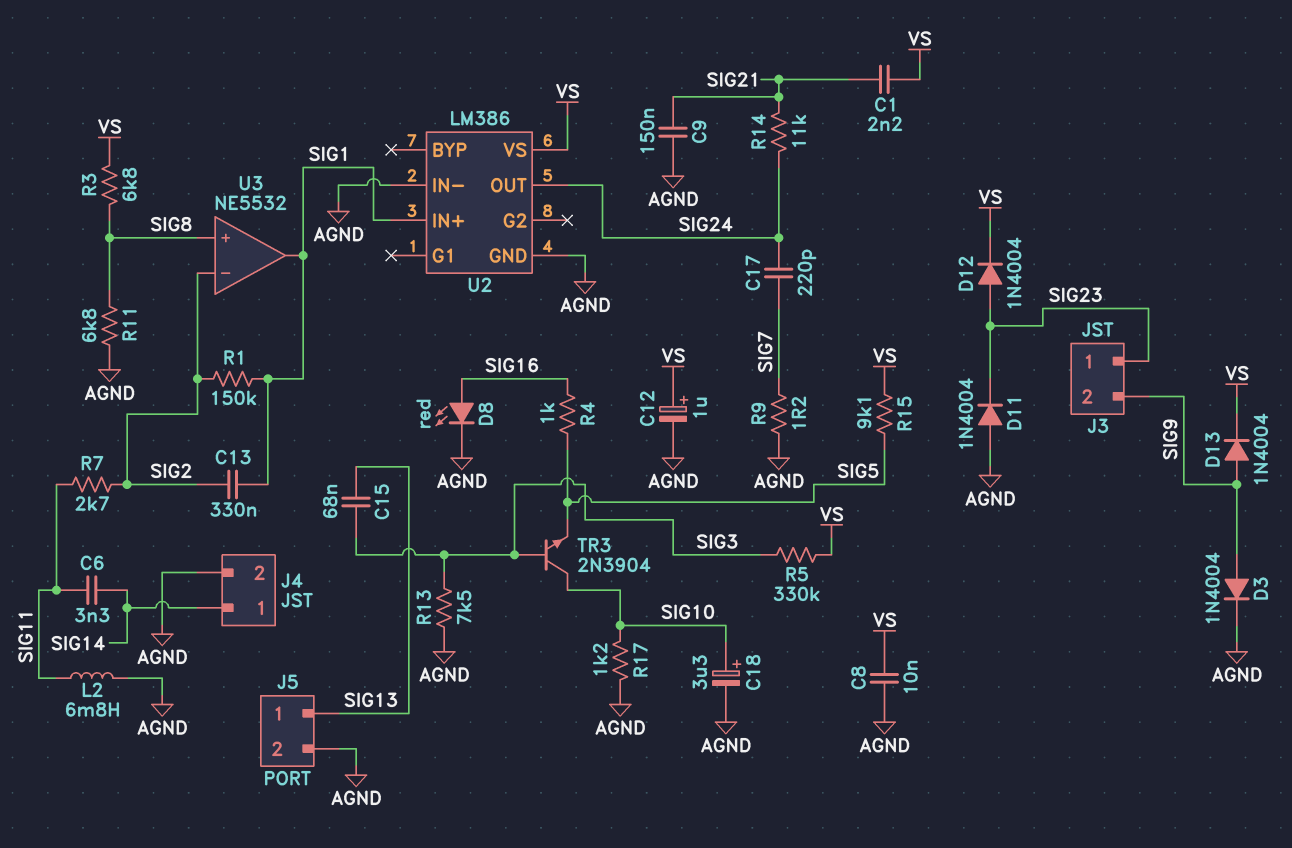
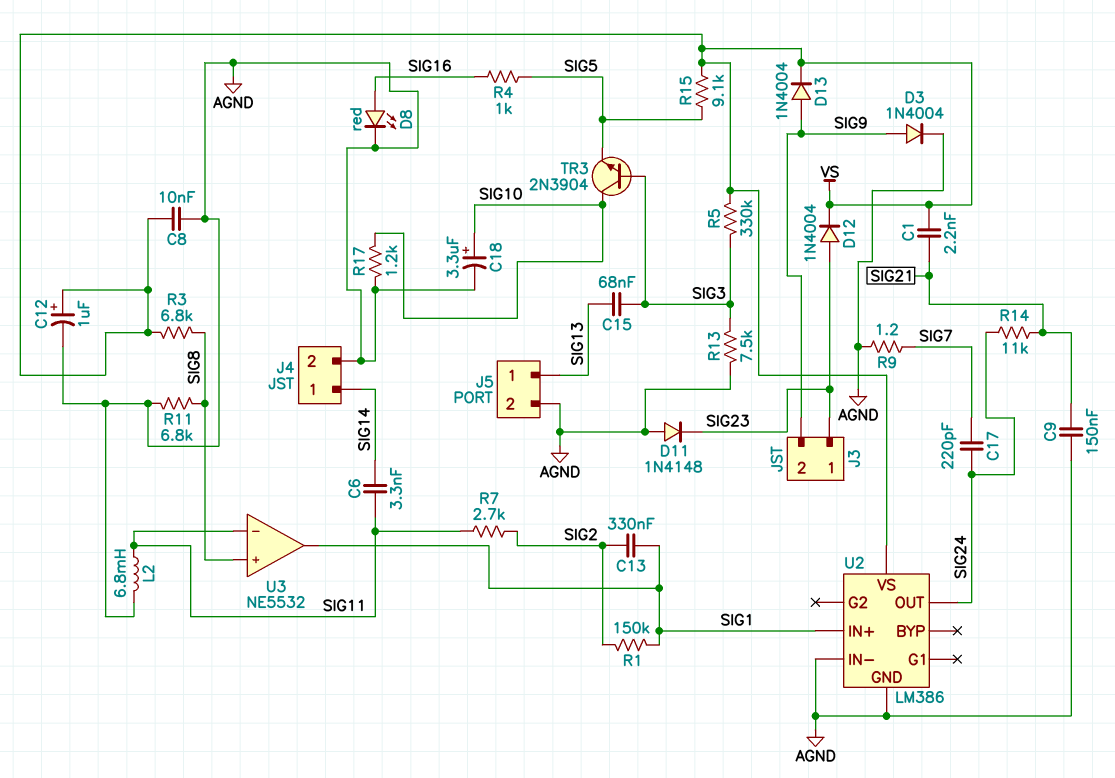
D11: diode 1N4004 (A AGND, K SIG23) -> diode 1N4148 (A AGND, K SIG23)
U3 pin in-: SIG2 -> SIG11

